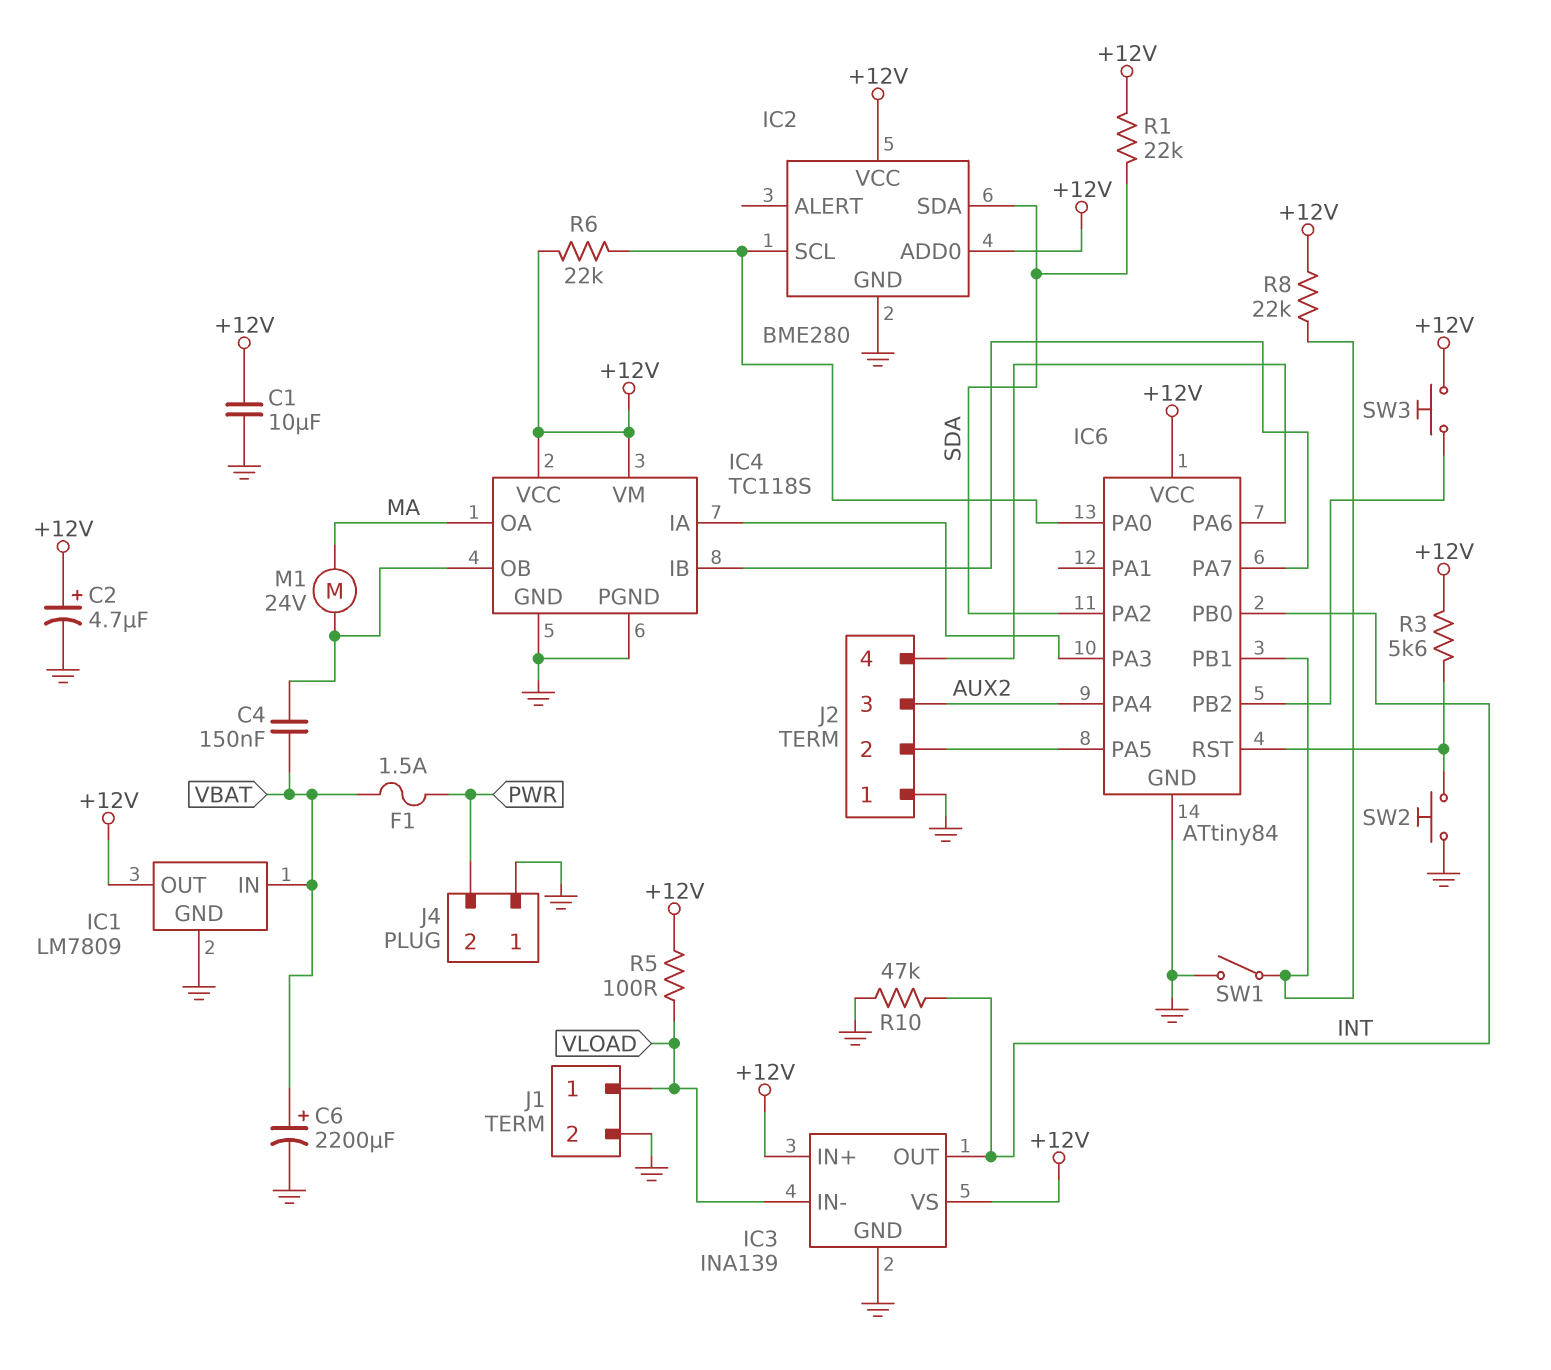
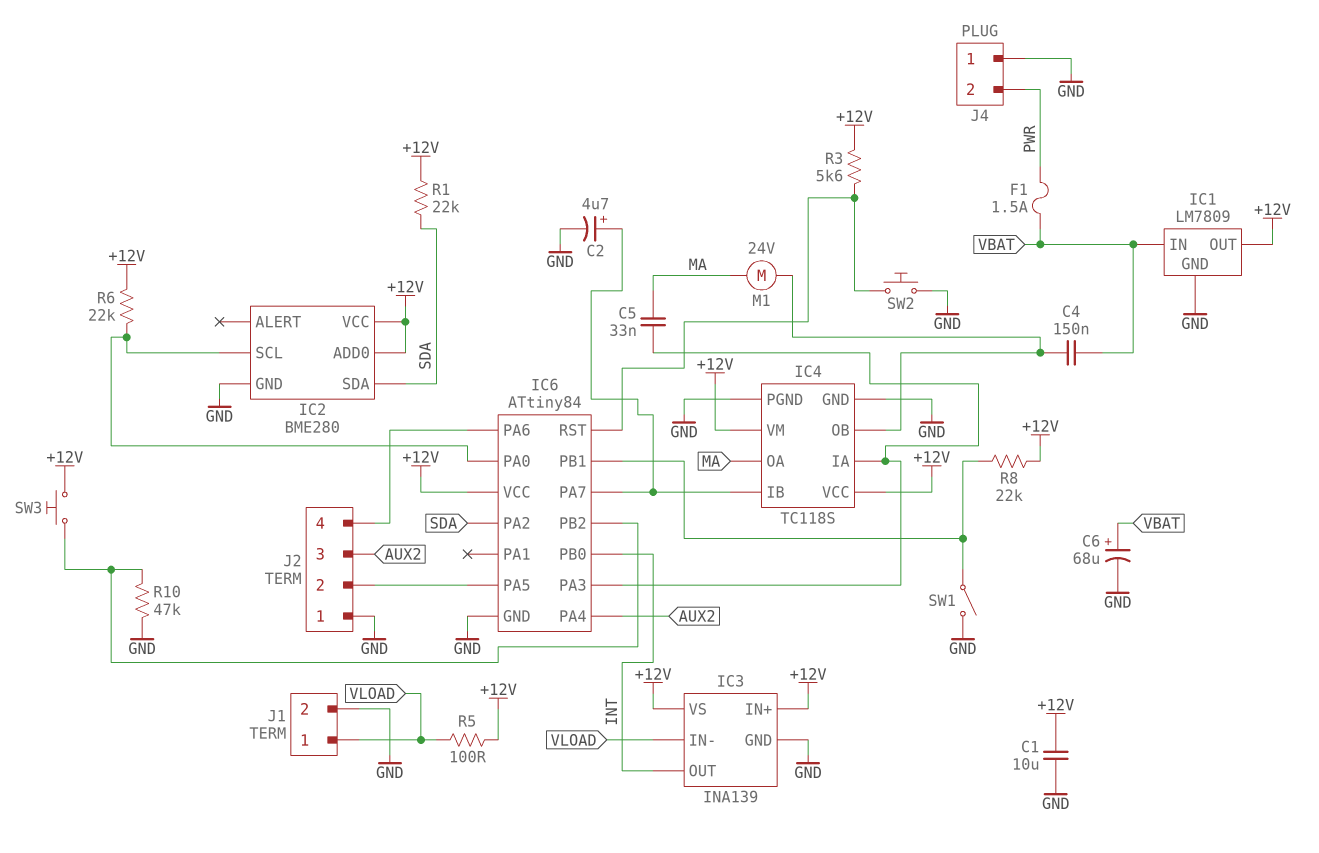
C2: 4.7uF (plus +12V, minus GND) -> 4.7uF (plus IC4/IB, minus GND)
C5: none -> 33nF (IC4/IA, MA)
C6: 2200uF (plus VBAT, minus GND) -> 68uF (plus VBAT, minus GND)
R10: 47k (GND, INT) -> 47k (GND, IC6/PB2)

